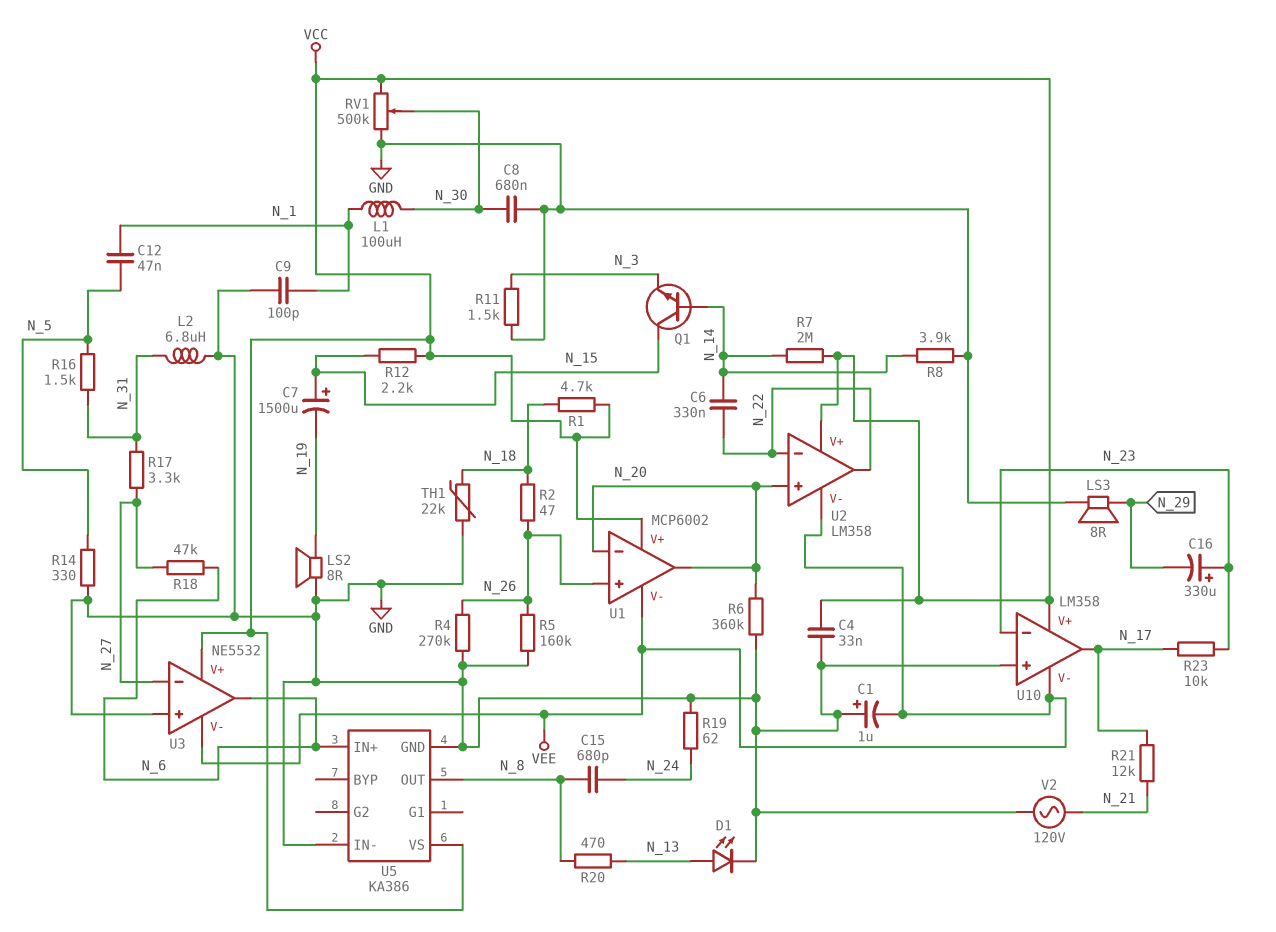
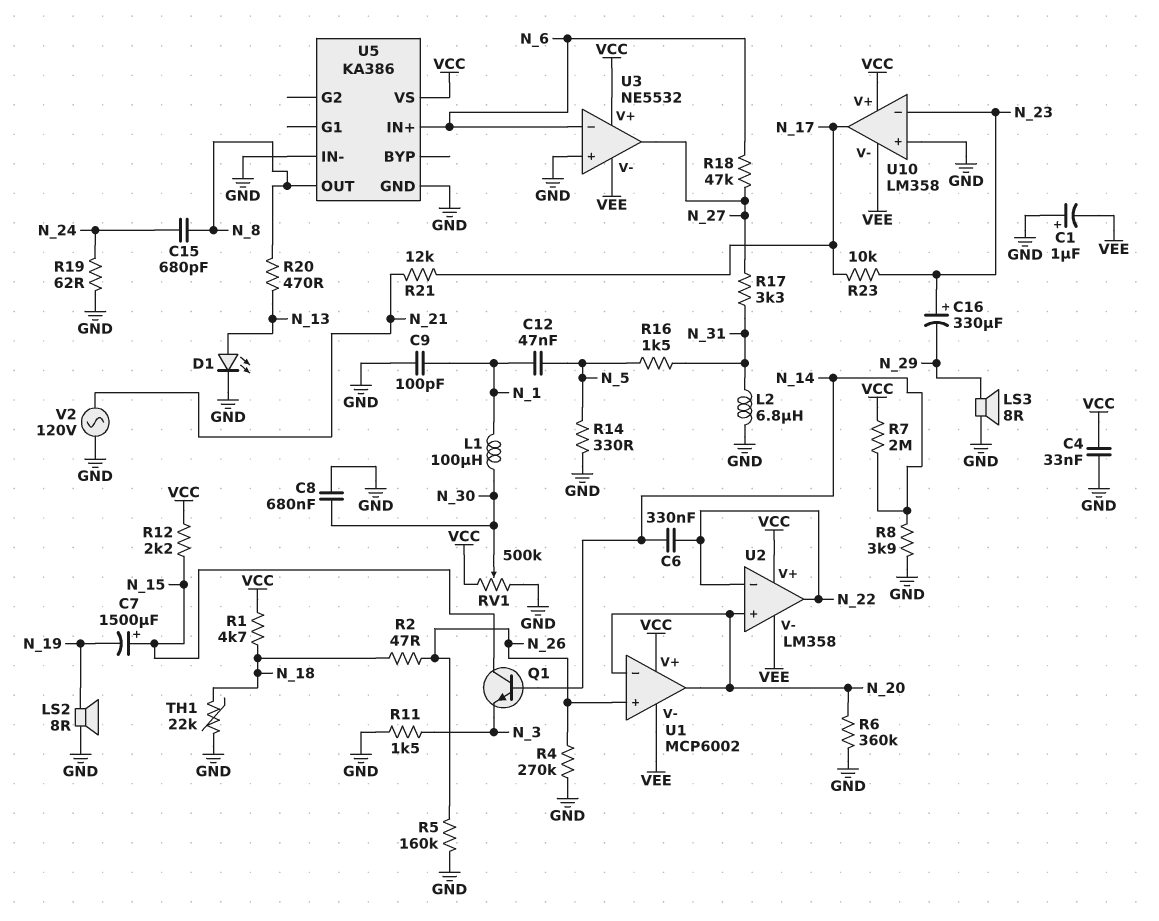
U3 pin in-: N_27 -> N_6
U3 pin out: N_6 -> N_27

